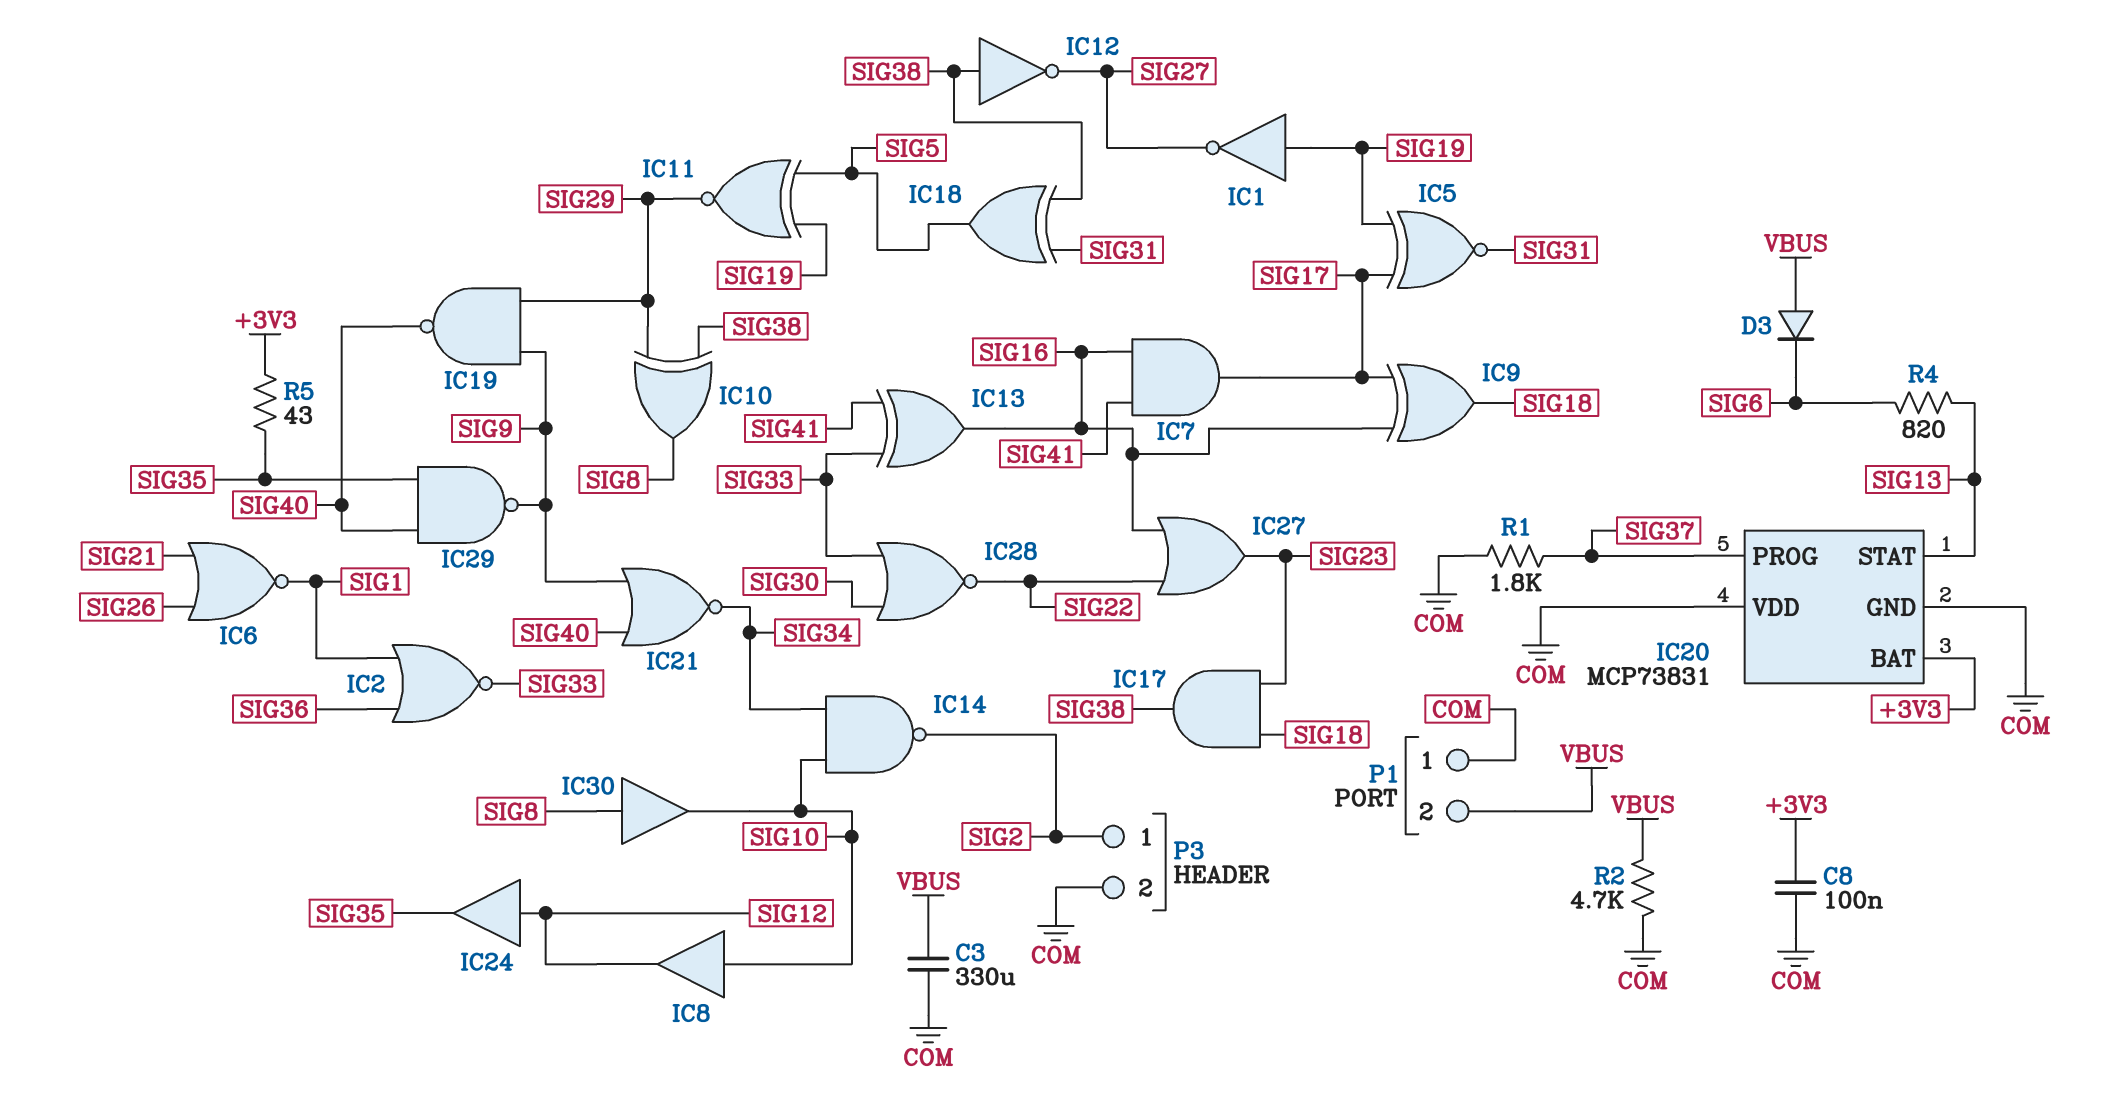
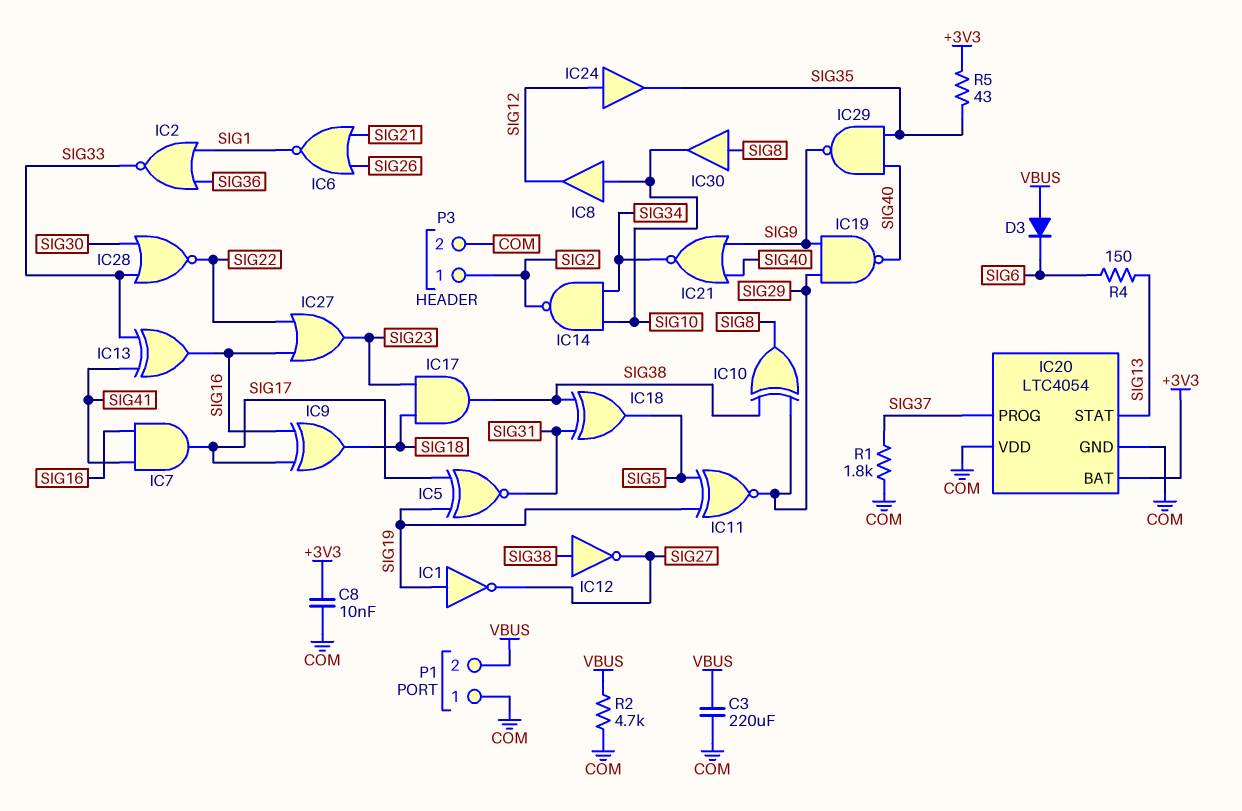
C3: 330uF (COM, VBUS) -> 220uF (COM, VBUS)
C8: 100nF (+3V3, COM) -> 10nF (+3V3, COM)
IC20: MCP73831 -> LTC4054
R4: 820 (SIG6, SIG13) -> 150 (SIG6, SIG13)

